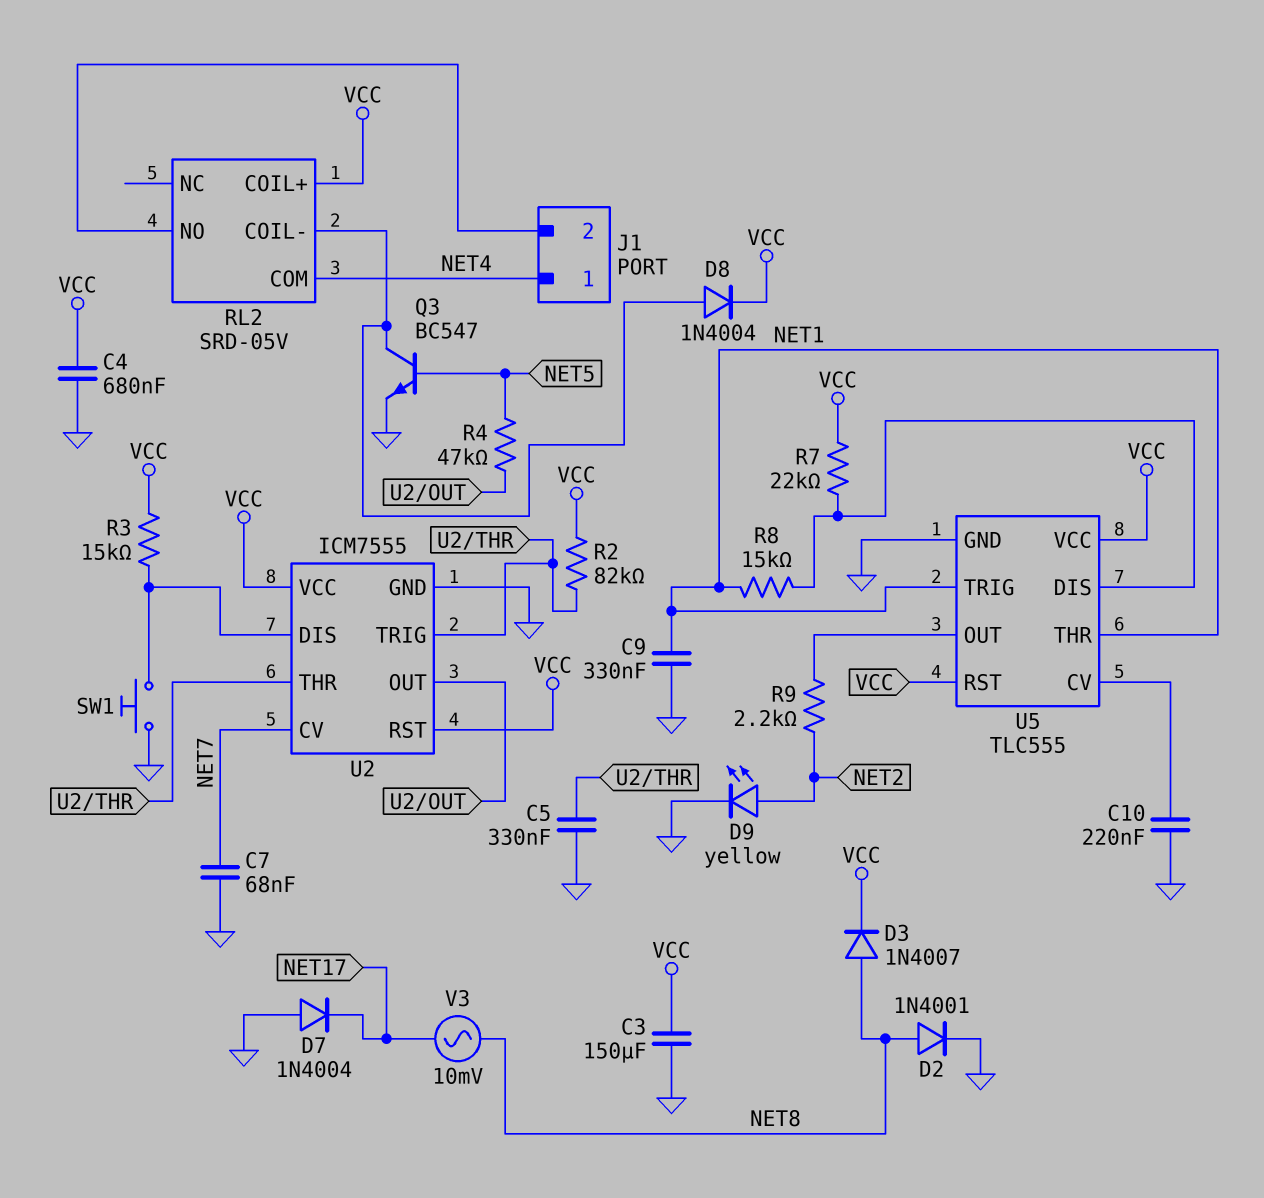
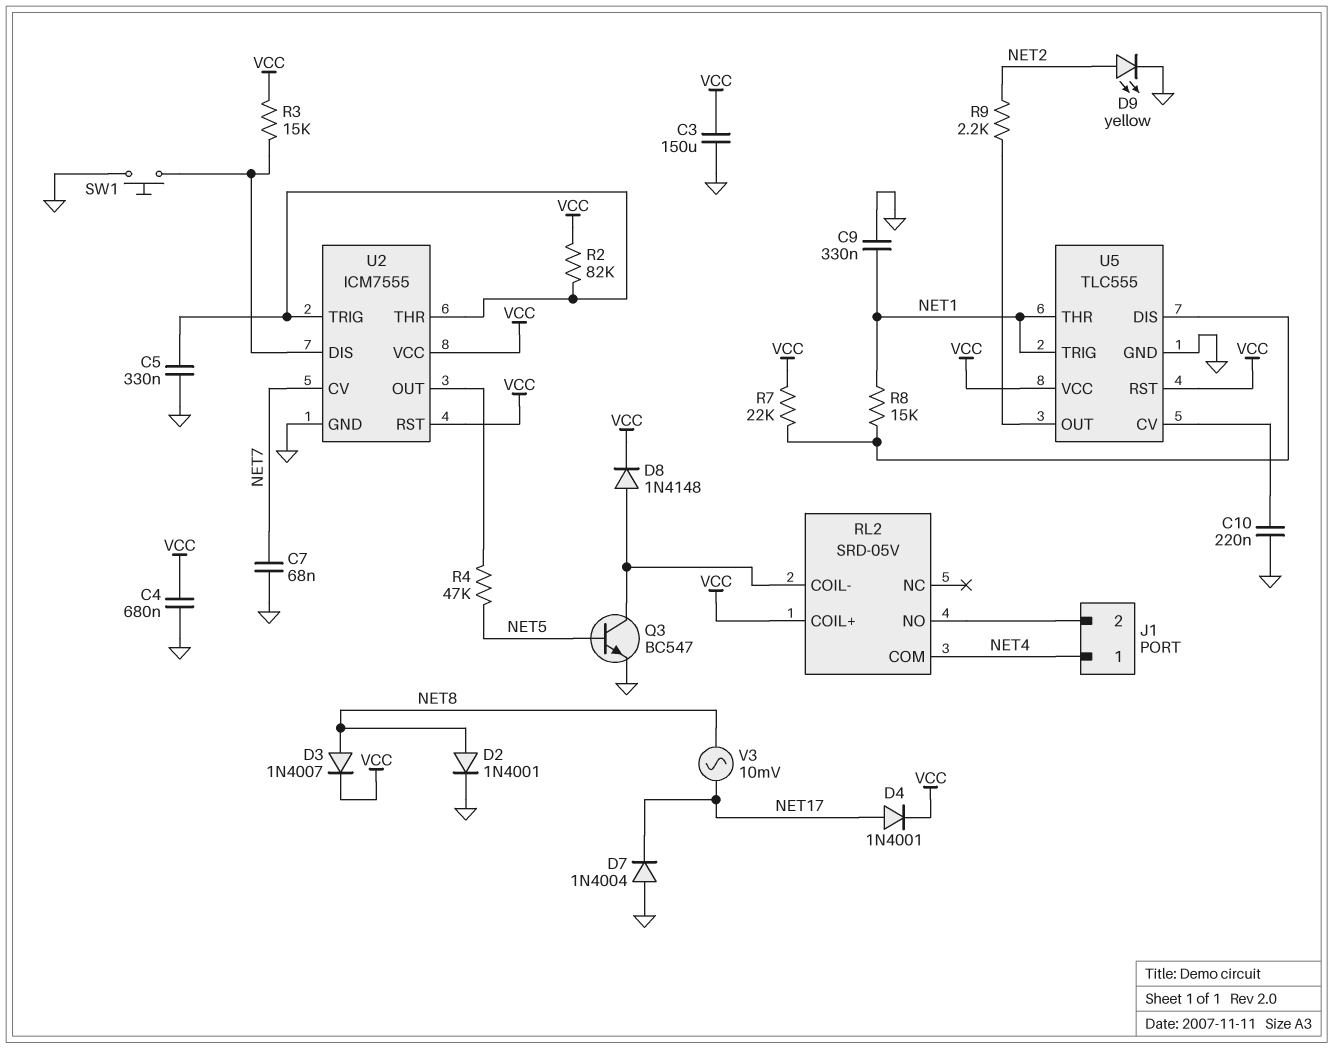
D4: none -> diode 1N4001 (A NET17, K VCC)
D8: diode 1N4004 (A RL2/COIL-, K VCC) -> diode 1N4148 (A RL2/COIL-, K VCC)

